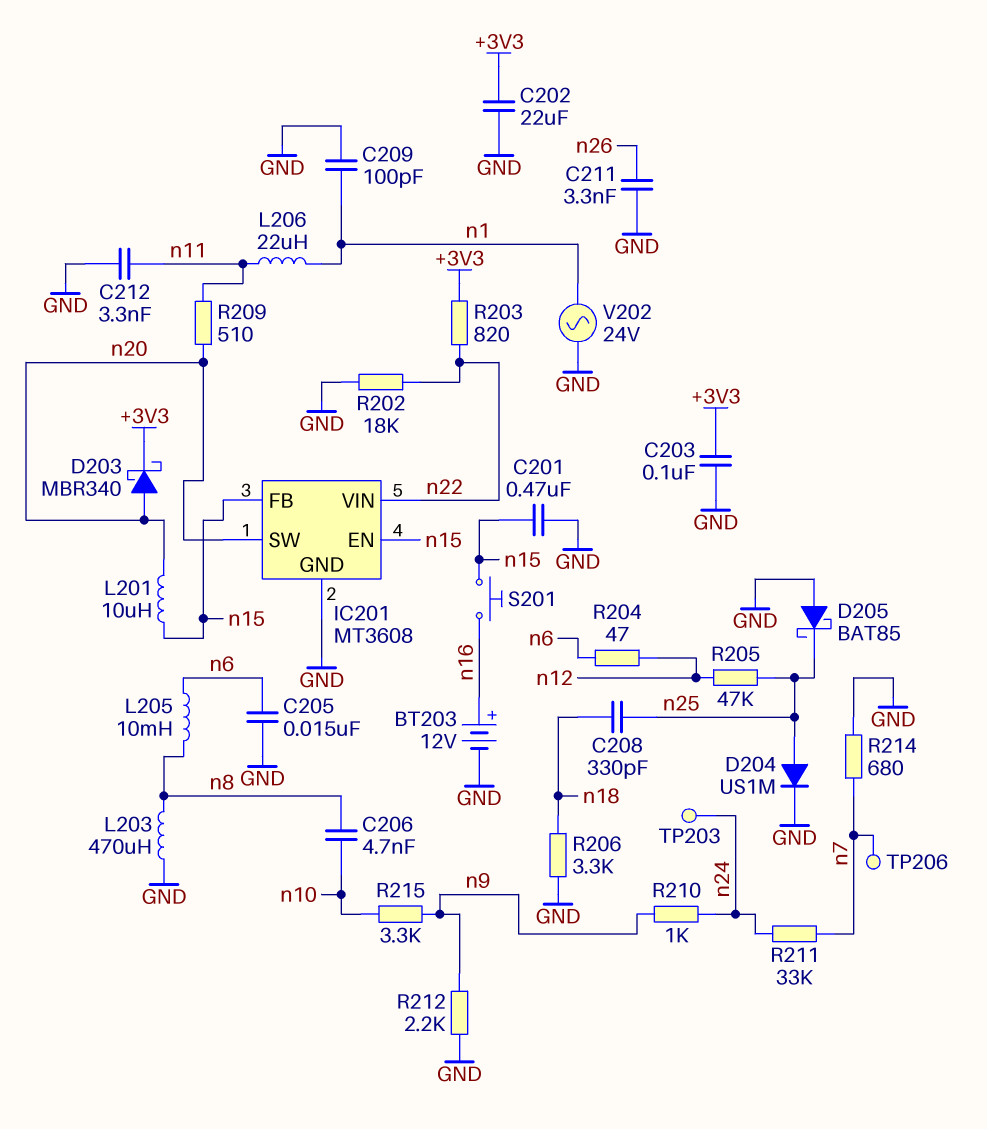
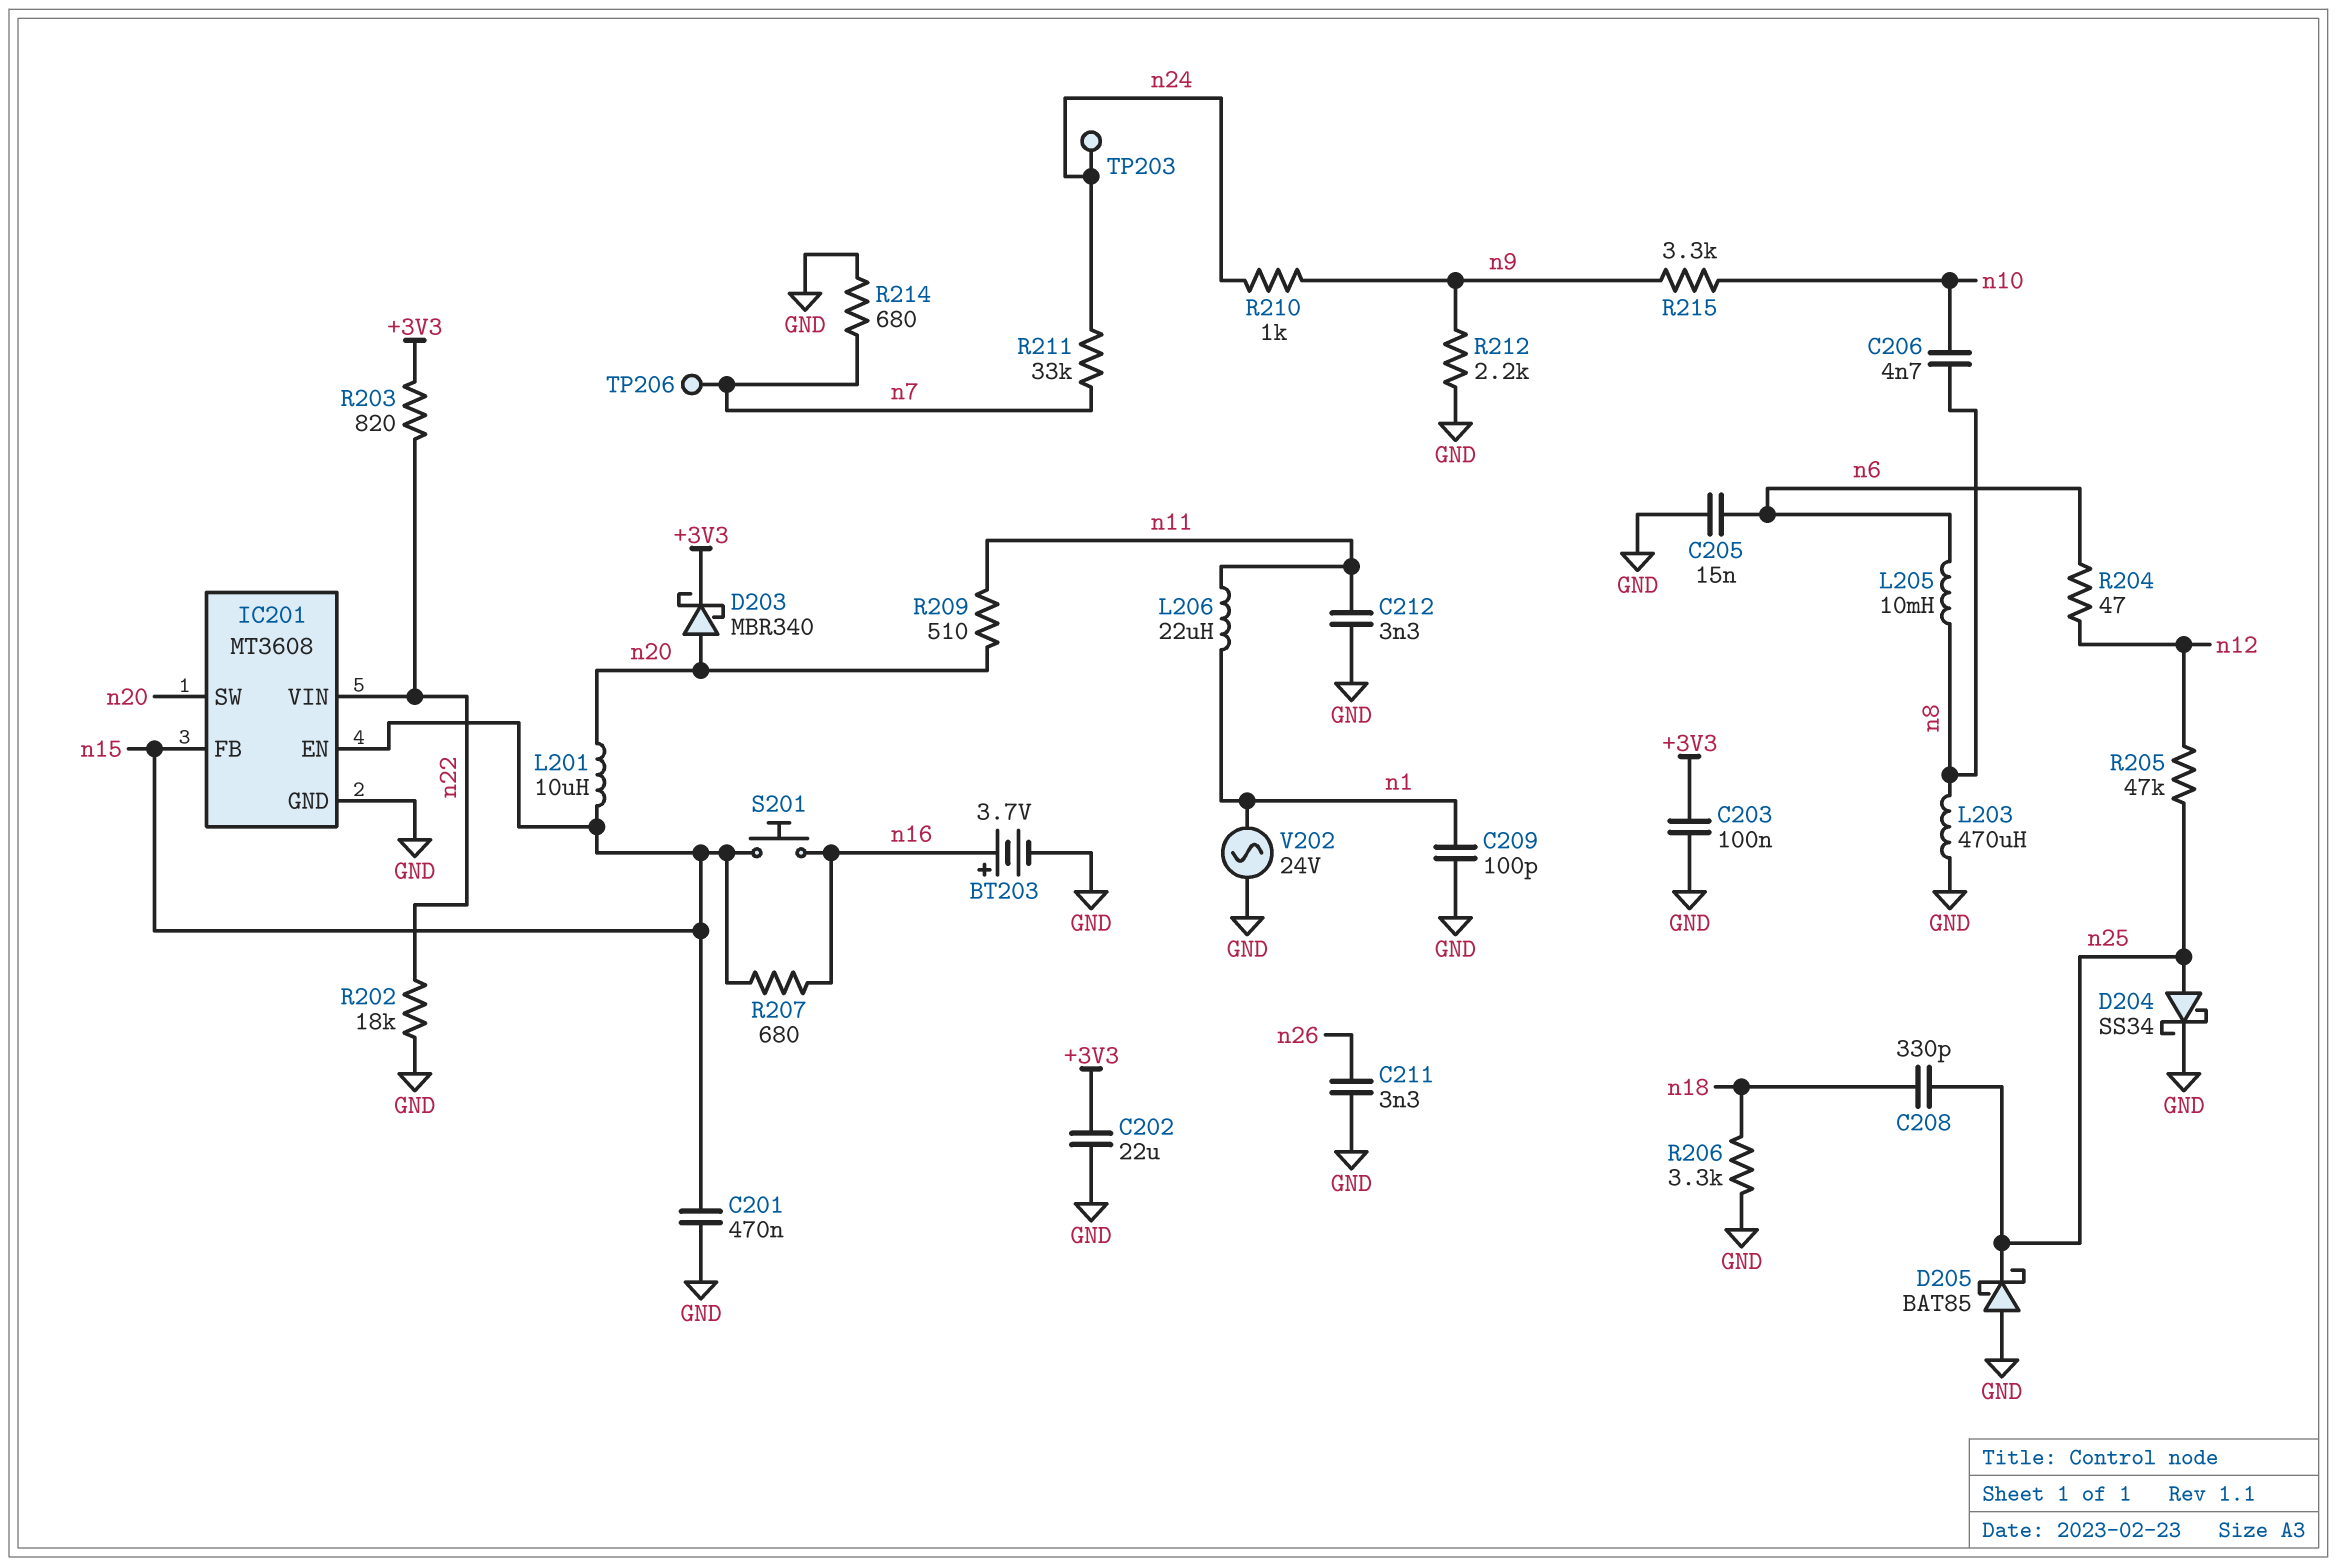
BT203: 12V (plus n16, minus GND) -> 3.7V (plus n16, minus GND)
D204: diode US1M (A n25, K GND) -> schottky SS34 (A n25, K GND)
R207: none -> 680 (n15, n16)

